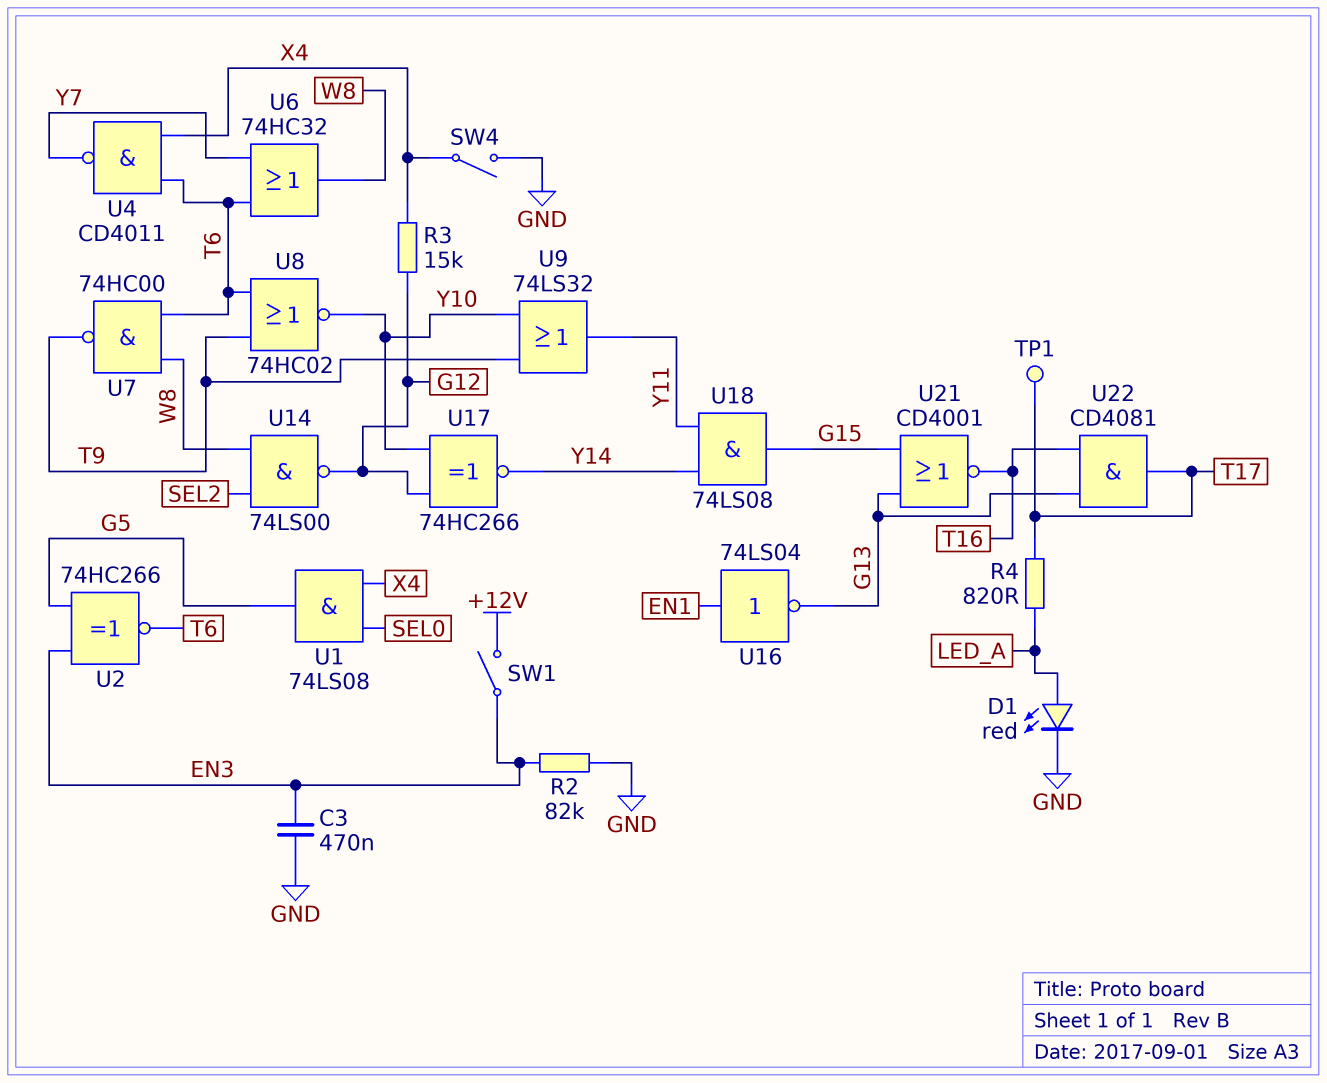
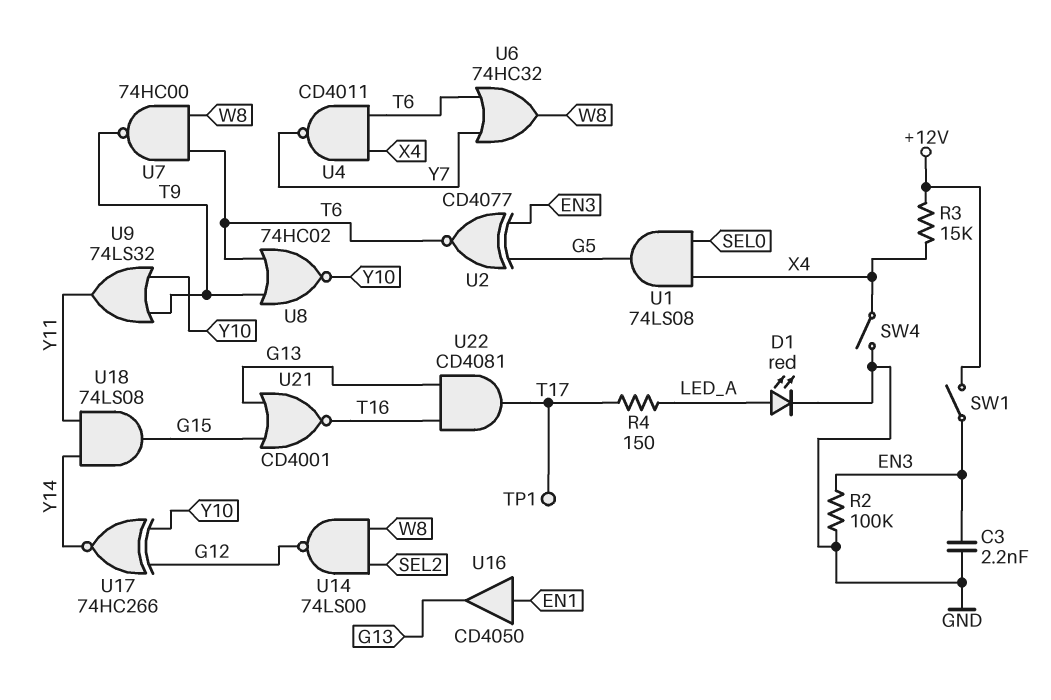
C3: 470nF (EN3, GND) -> 2.2nF (EN3, GND)
R2: 82k (EN3, GND) -> 100k (EN3, GND)
R3: 15k (G12, X4) -> 15k (+12V, X4)
R4: 820 (LED_A, T17) -> 150 (LED_A, T17)
U2: XNOR 74HC266 (in EN3, in G5, out T6) -> XNOR CD4077 (in EN3, in G5, out T6)
U16: NOT 74LS04 (in EN1, out G13) -> buffer CD4050 (in EN1, out G13)

